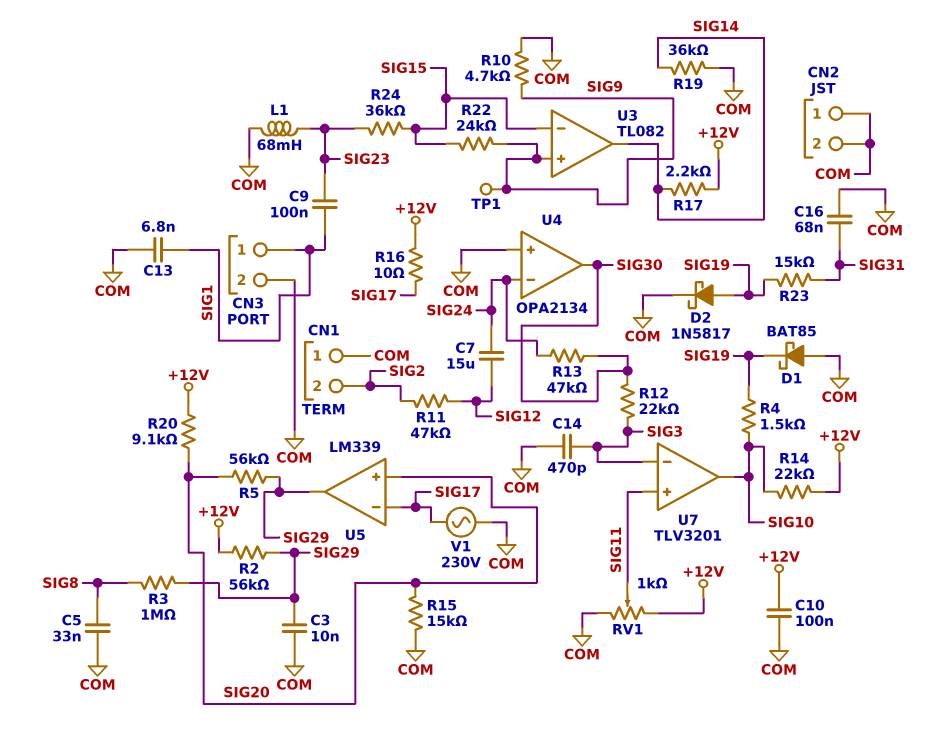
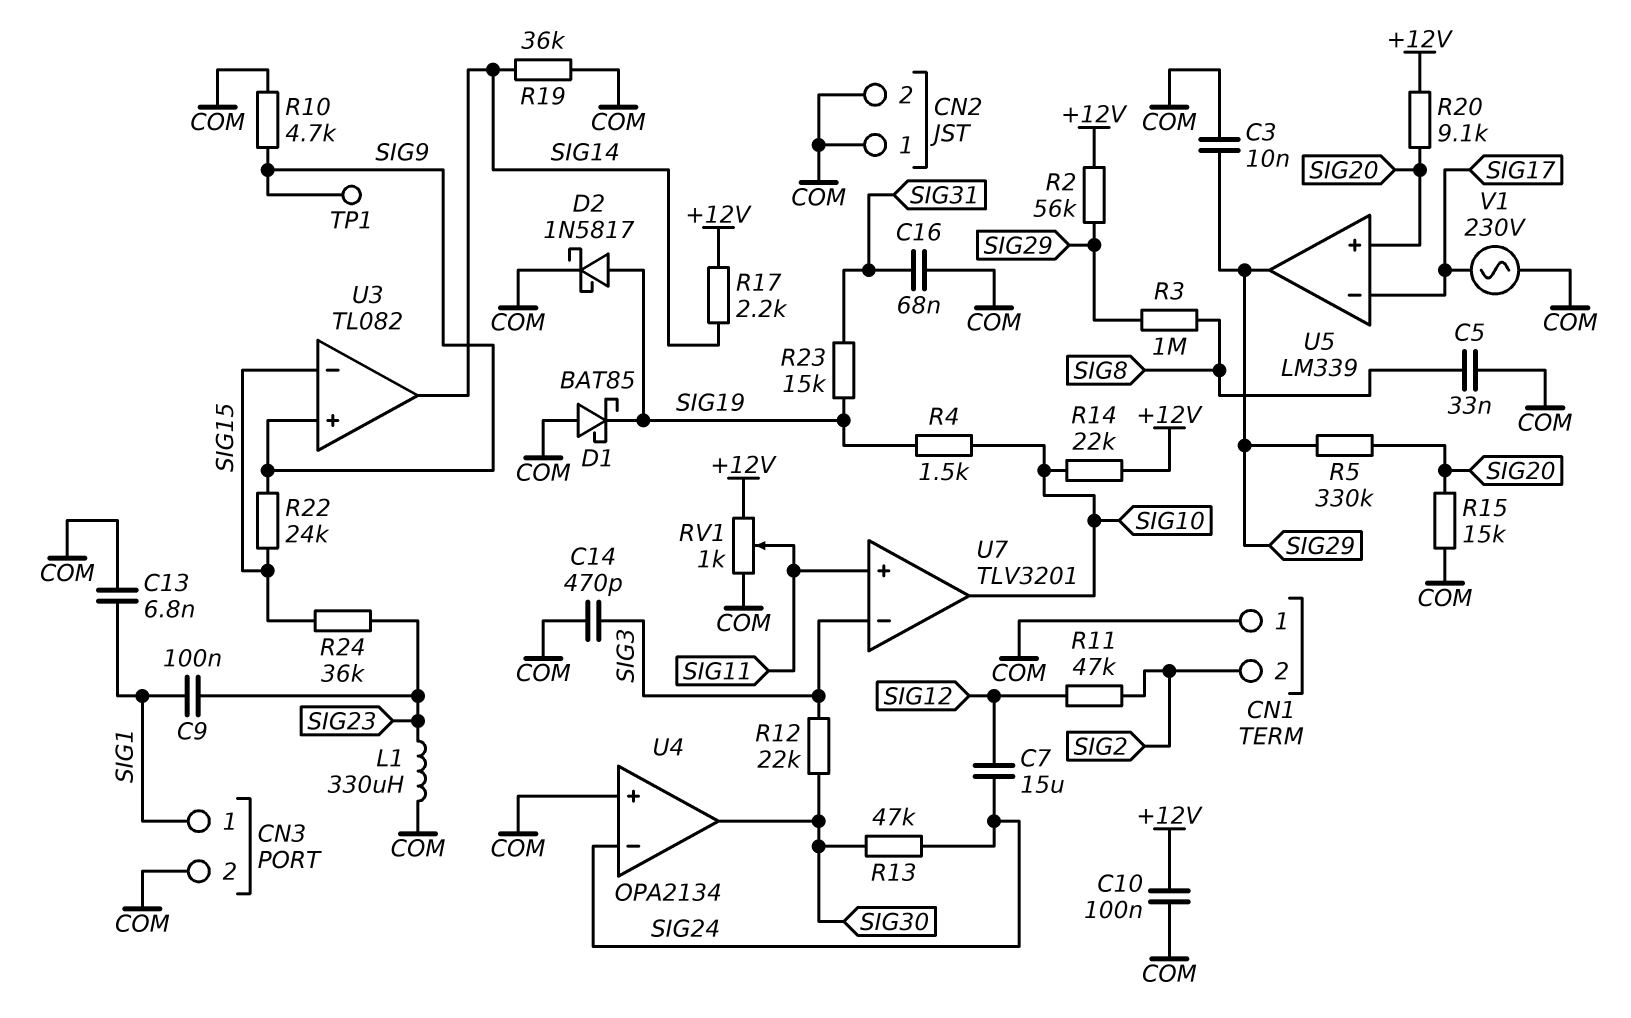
L1: 68mH (COM, SIG23) -> 330uH (COM, SIG23)
R5: 56k (SIG20, SIG29) -> 330k (SIG20, SIG29)
R16: 10 (+12V, SIG17) -> none

